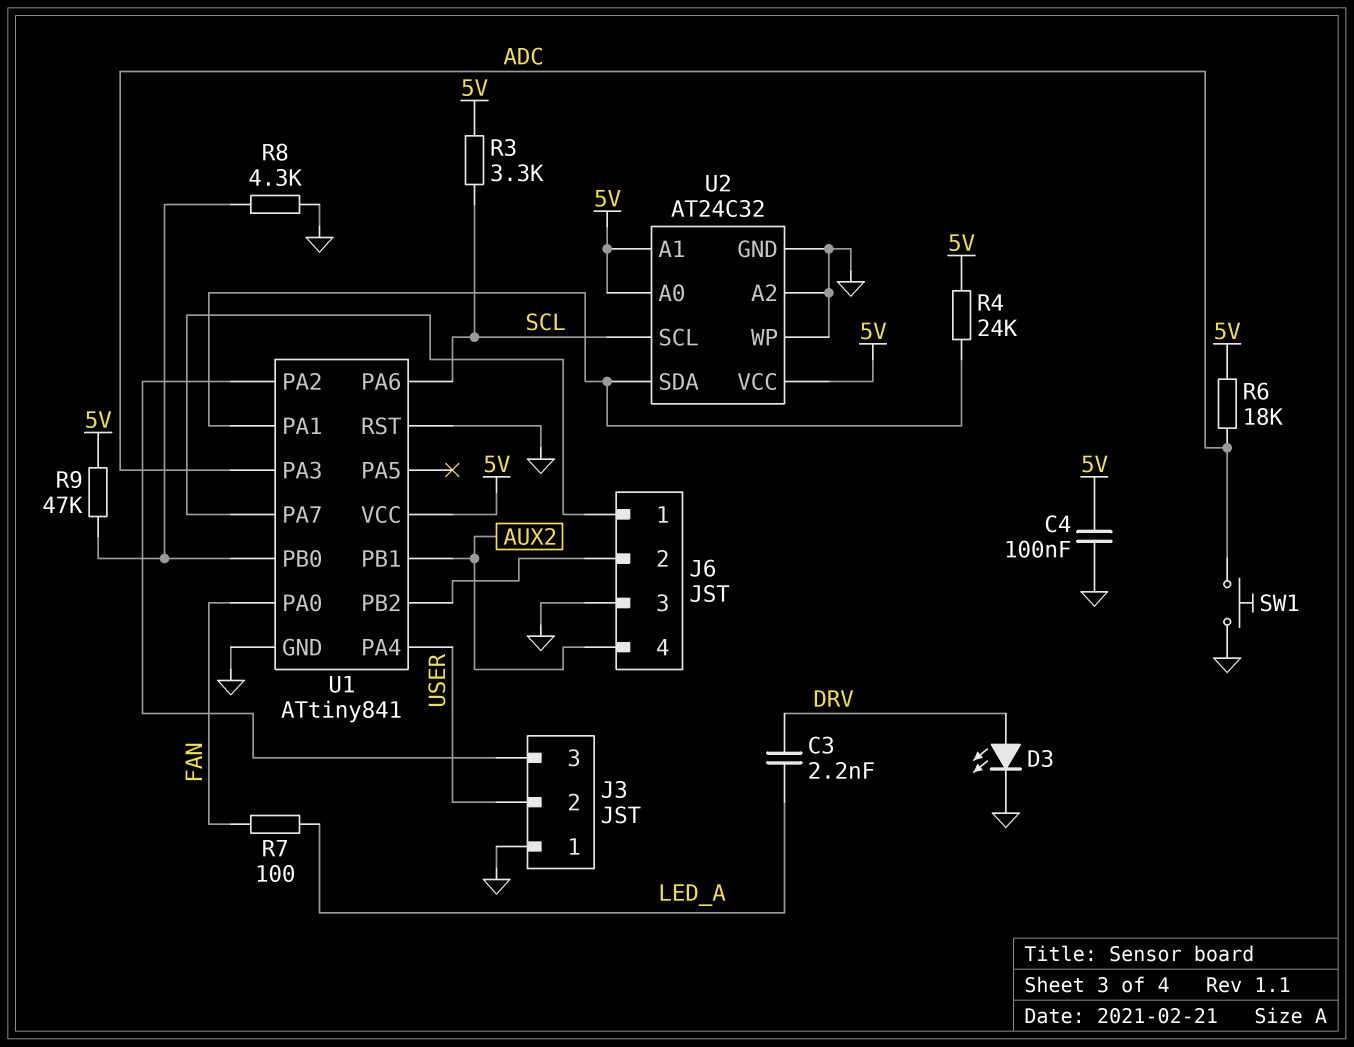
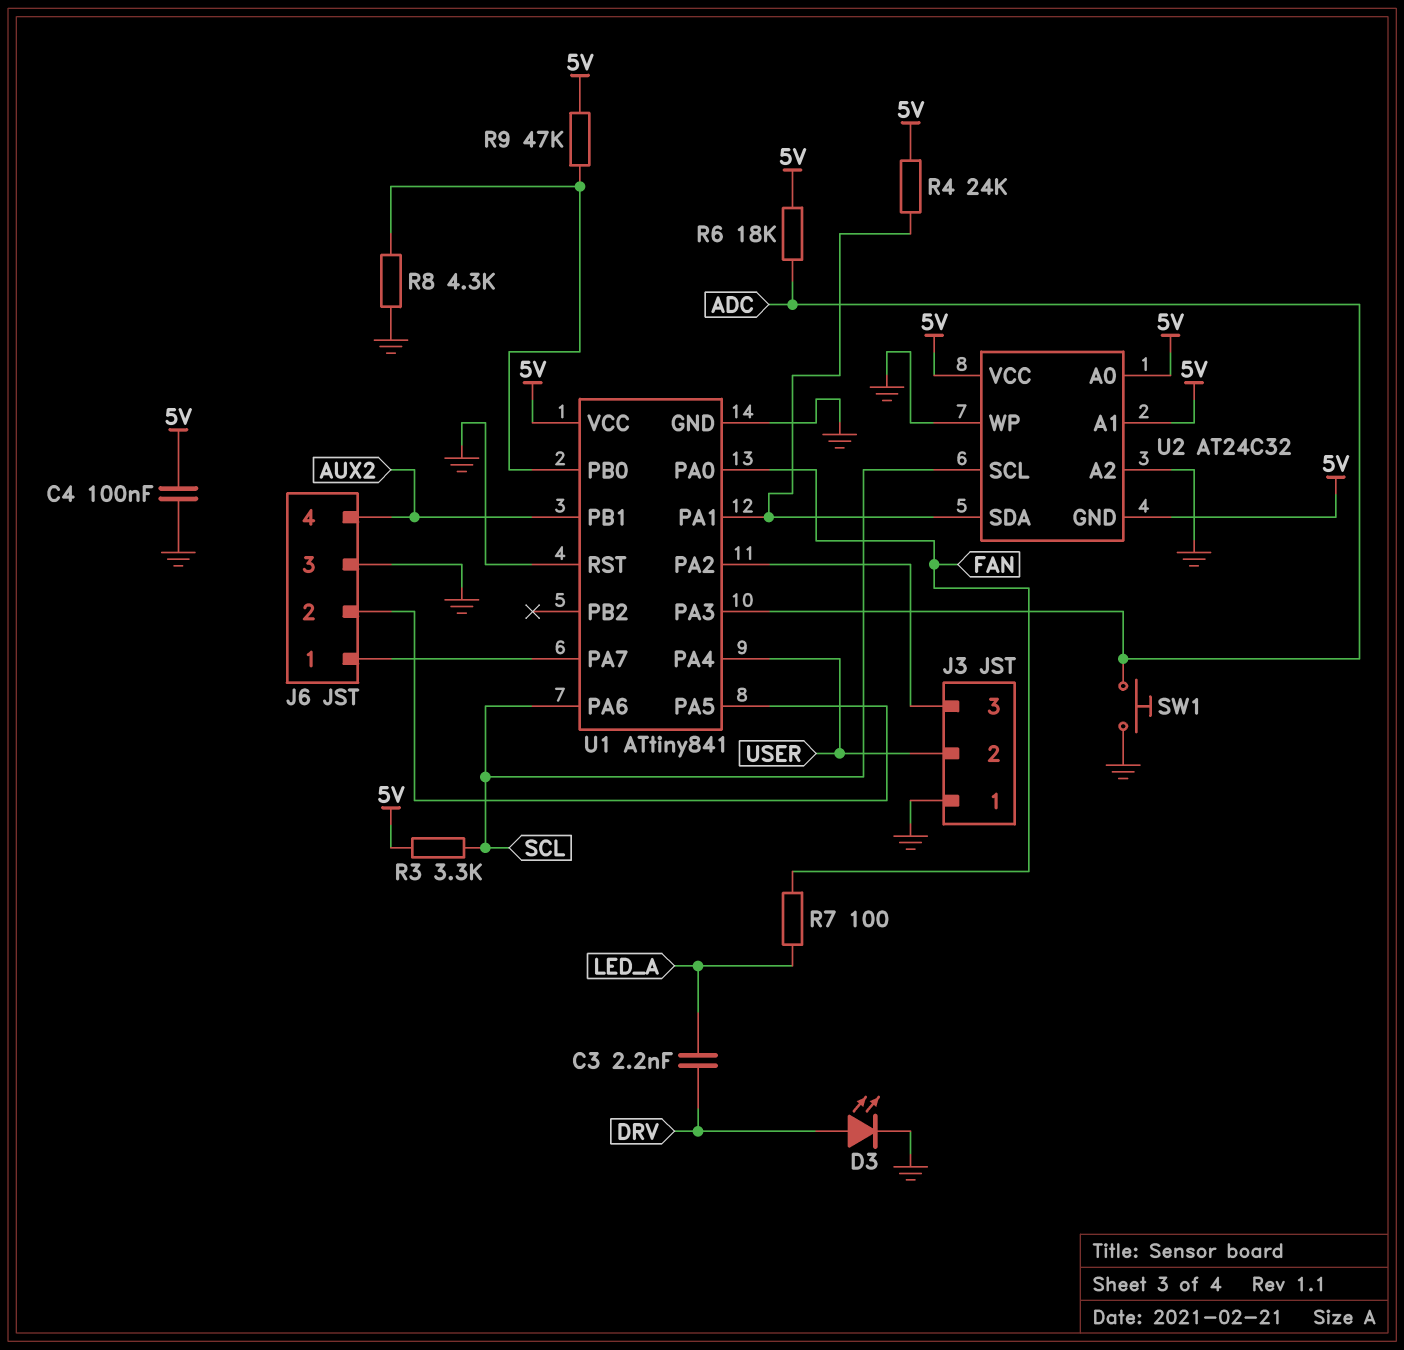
U1 pin PA5: none -> J6/2
U1 pin PB2: J6/2 -> none
U2 pin GND: GND -> 5V

